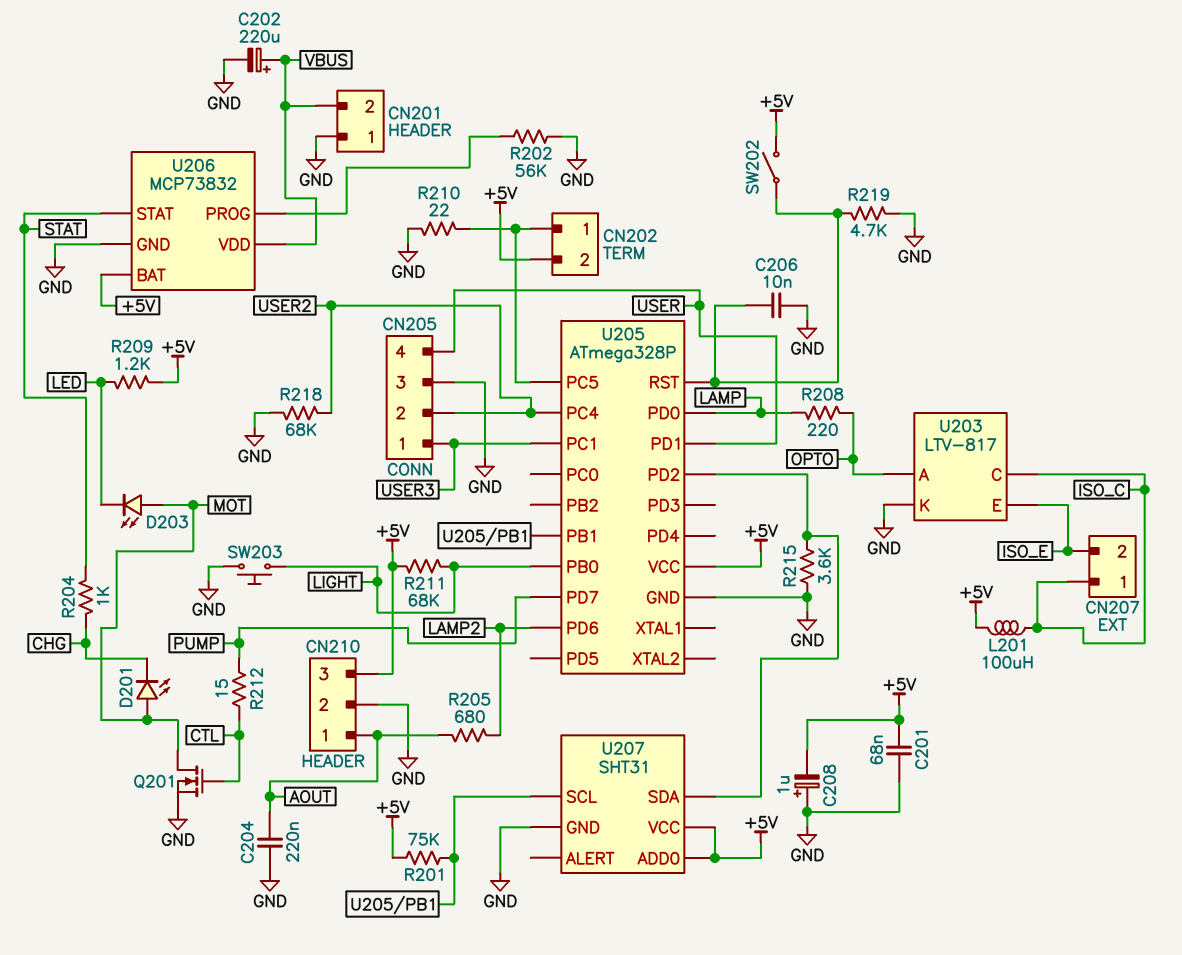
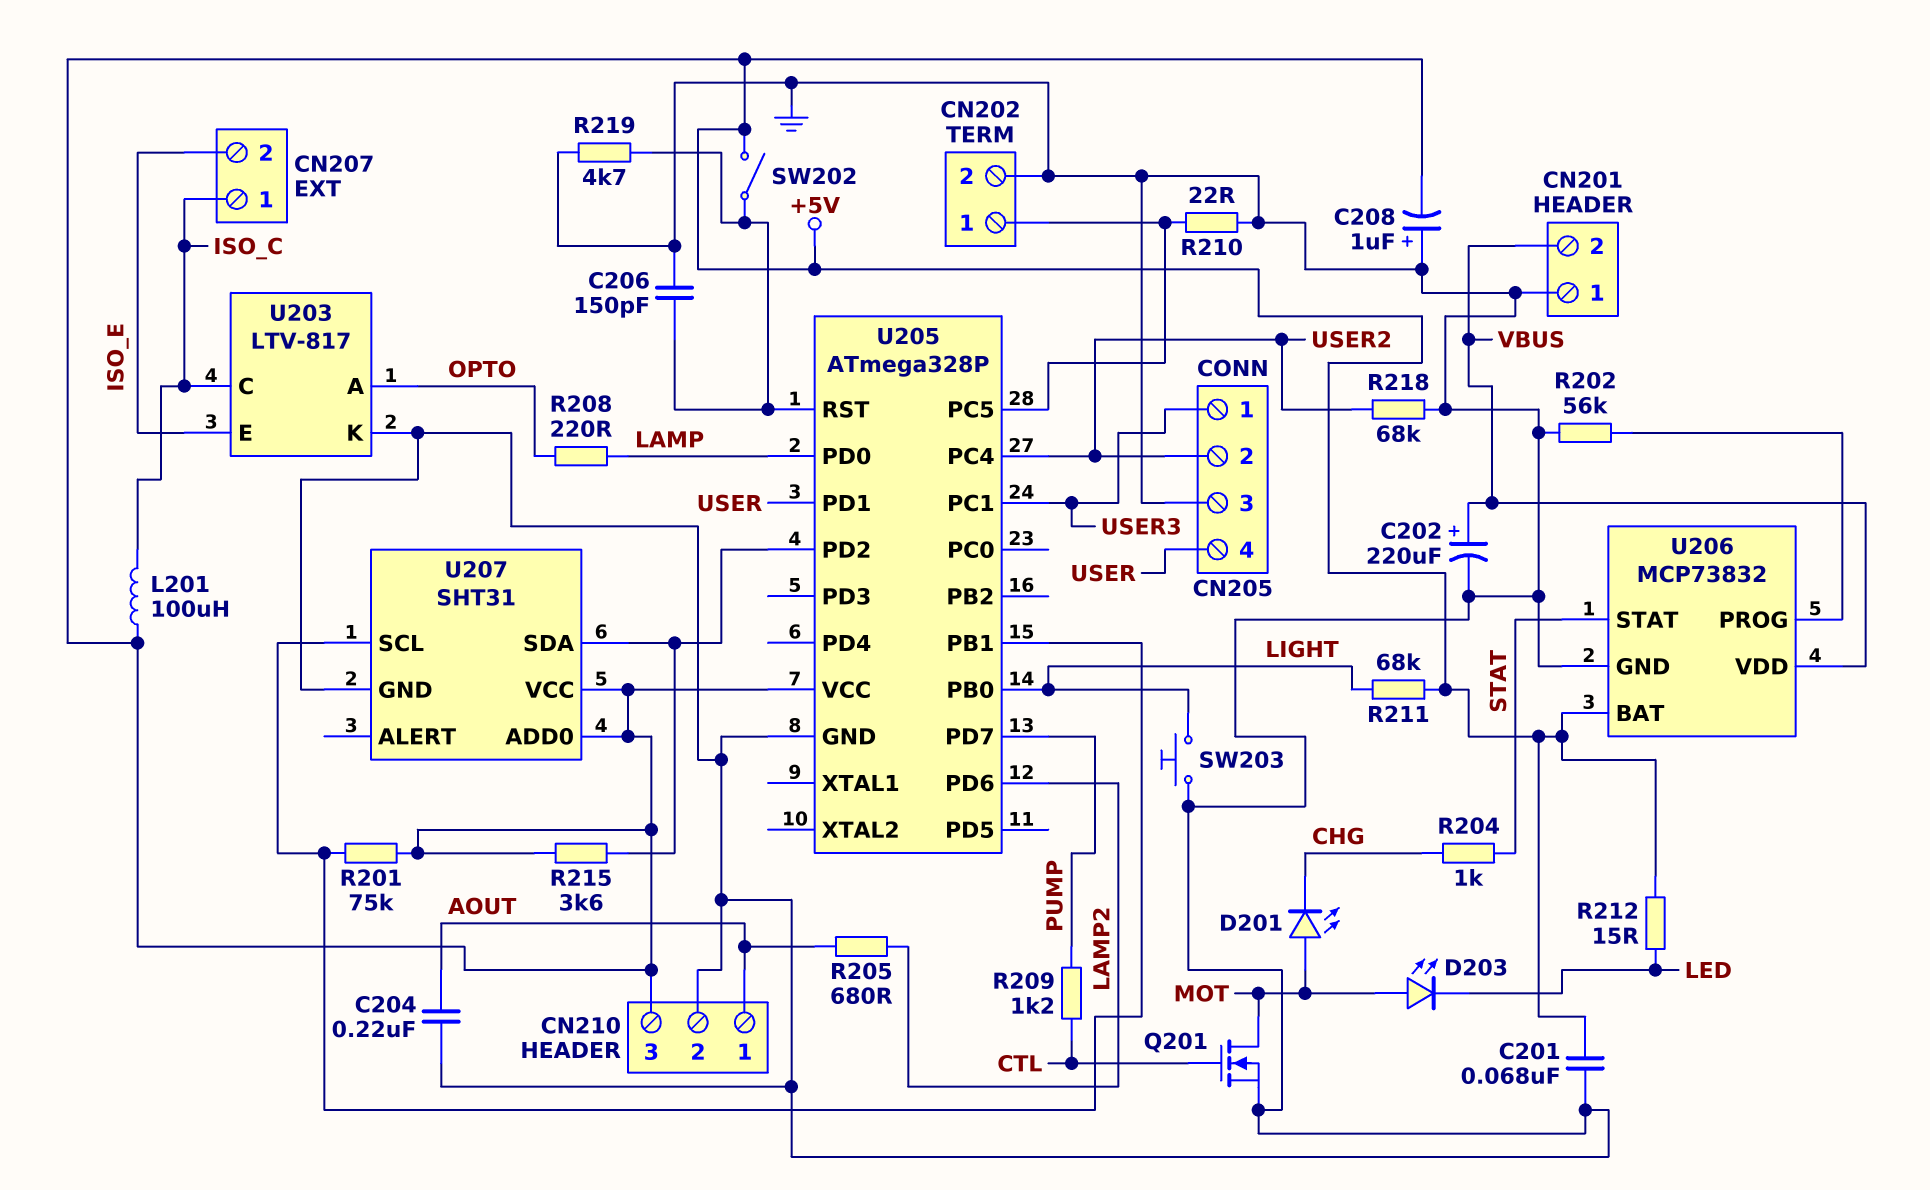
C206: 10nF (GND, U205/RST) -> 150pF (GND, U205/RST)
CN202 pin 2: +5V -> GND
R209: 1.2k (+5V, LED) -> 1.2k (CTL, PUMP)
R212: 15 (CTL, PUMP) -> 15 (+5V, LED)
R215: 3.6k (GND, U205/PD2) -> 3.6k (+5V, U205/PD2)

